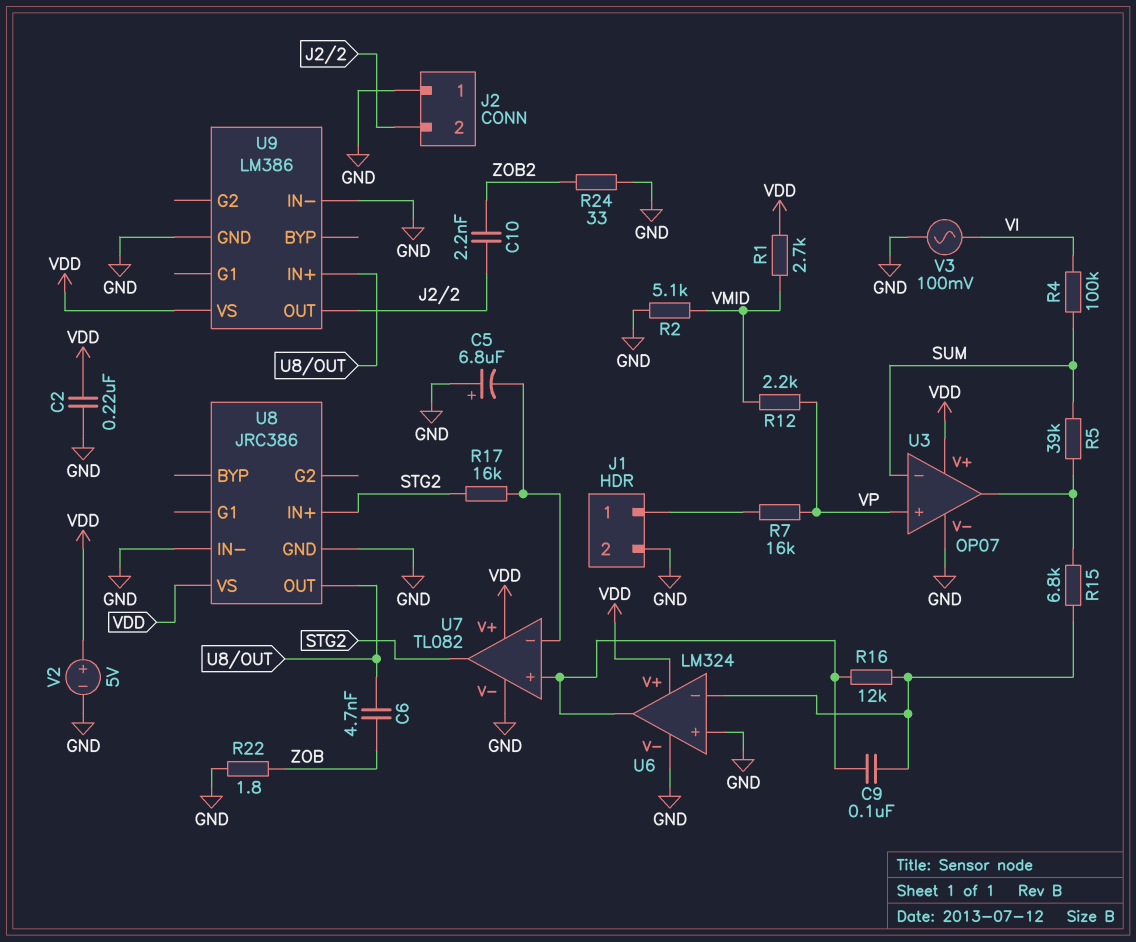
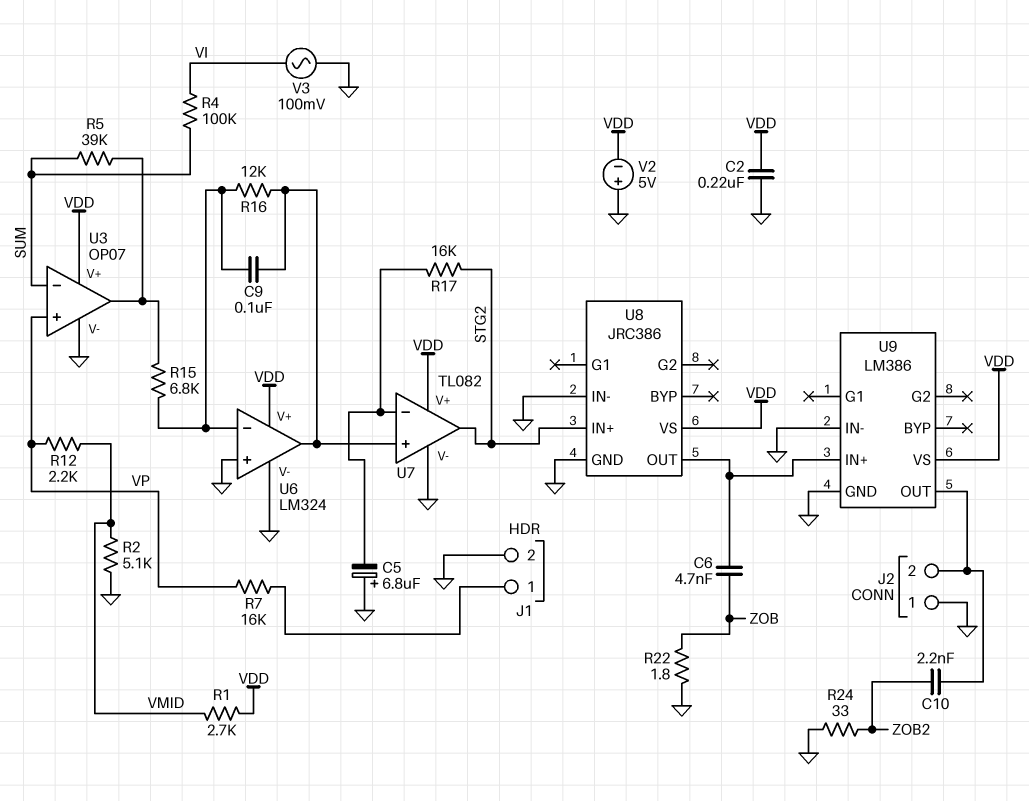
V2: 5V (plus VDD, minus GND) -> 5V (plus GND, minus VDD)

